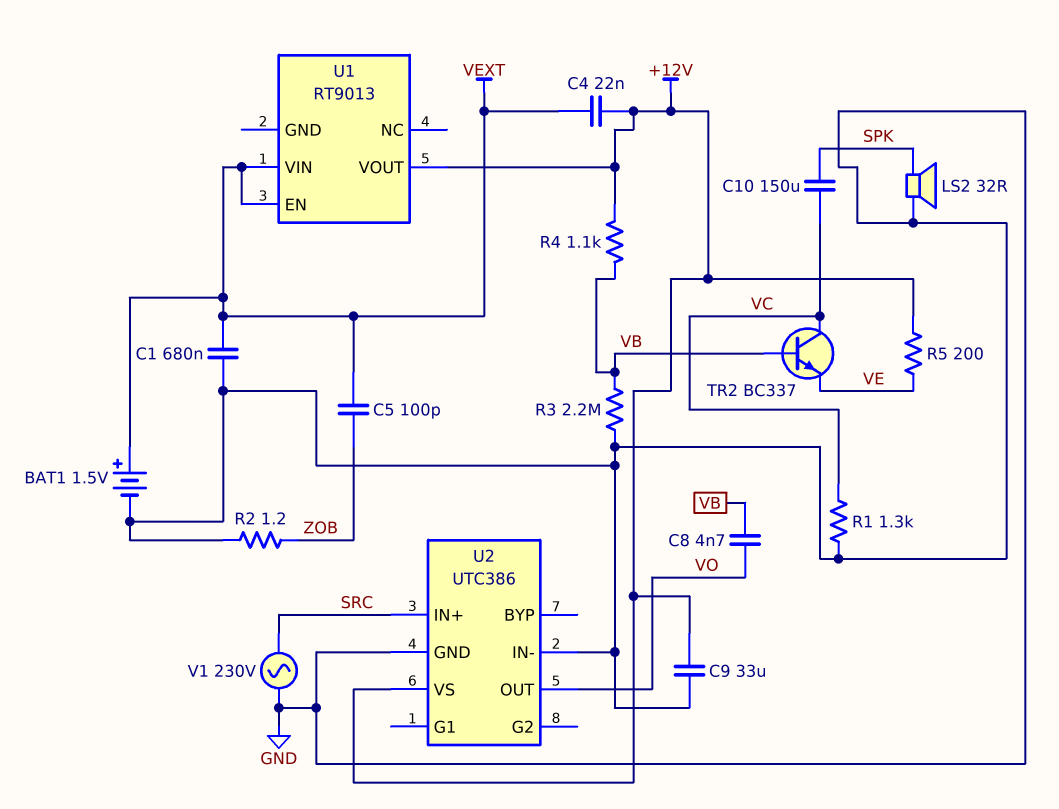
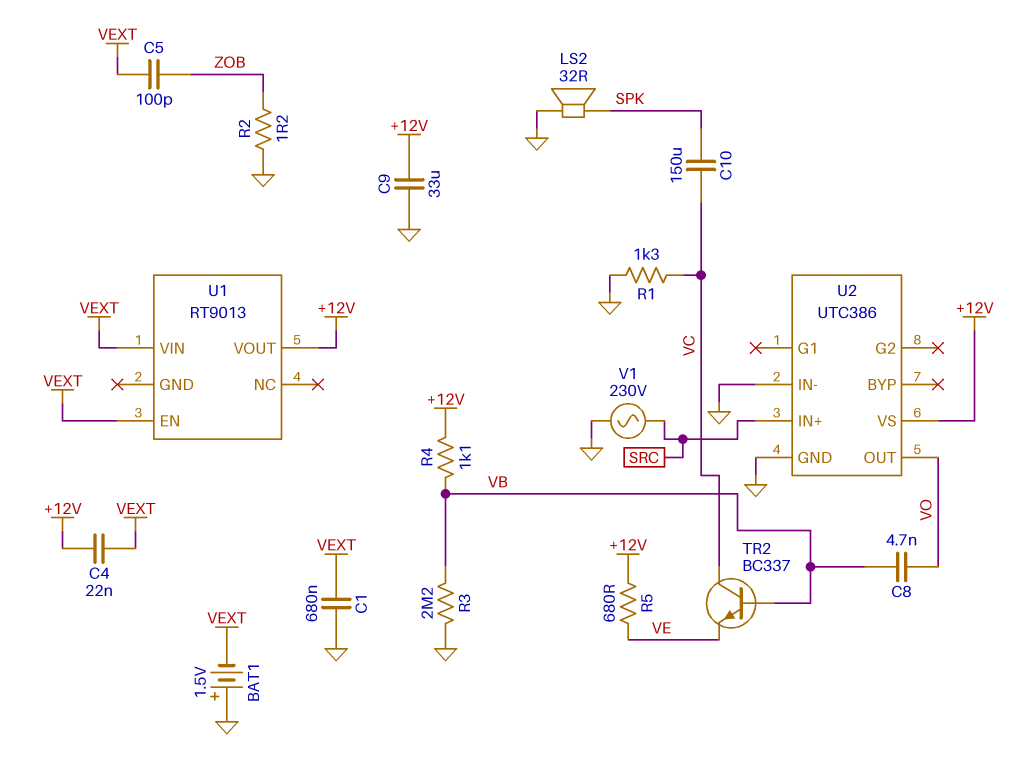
BAT1: 1.5V (plus VEXT, minus GND) -> 1.5V (plus GND, minus VEXT)
R5: 200 (+12V, VE) -> 680 (+12V, VE)

